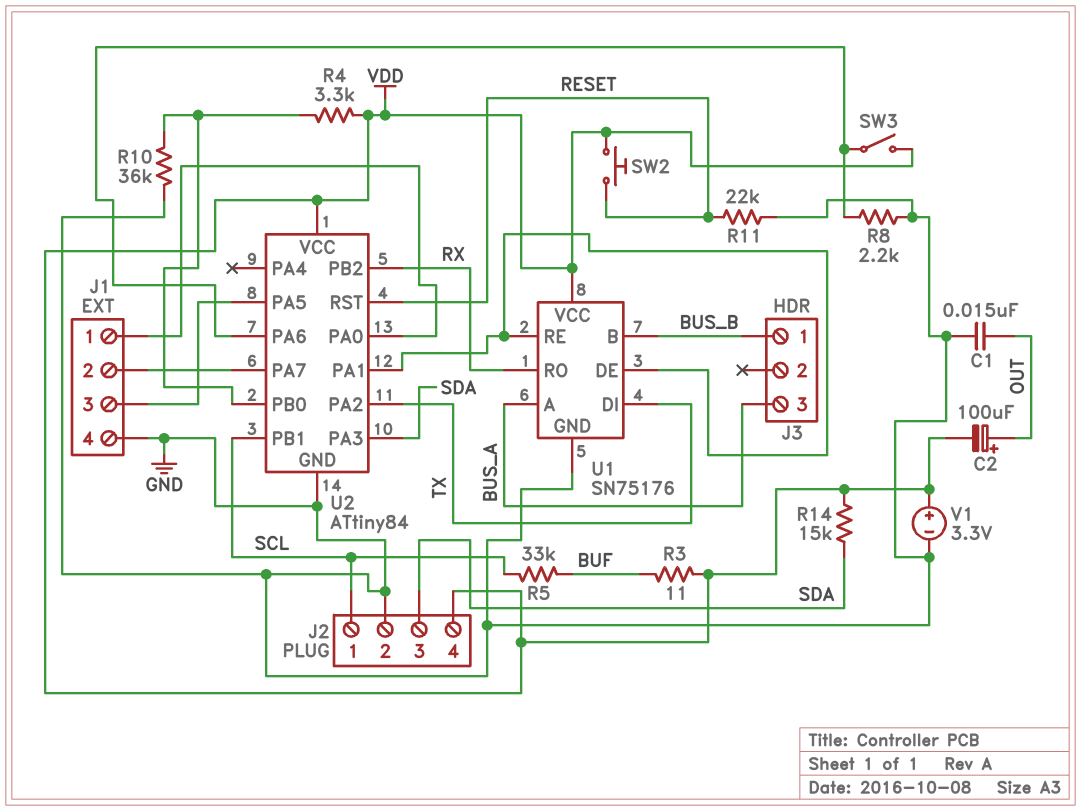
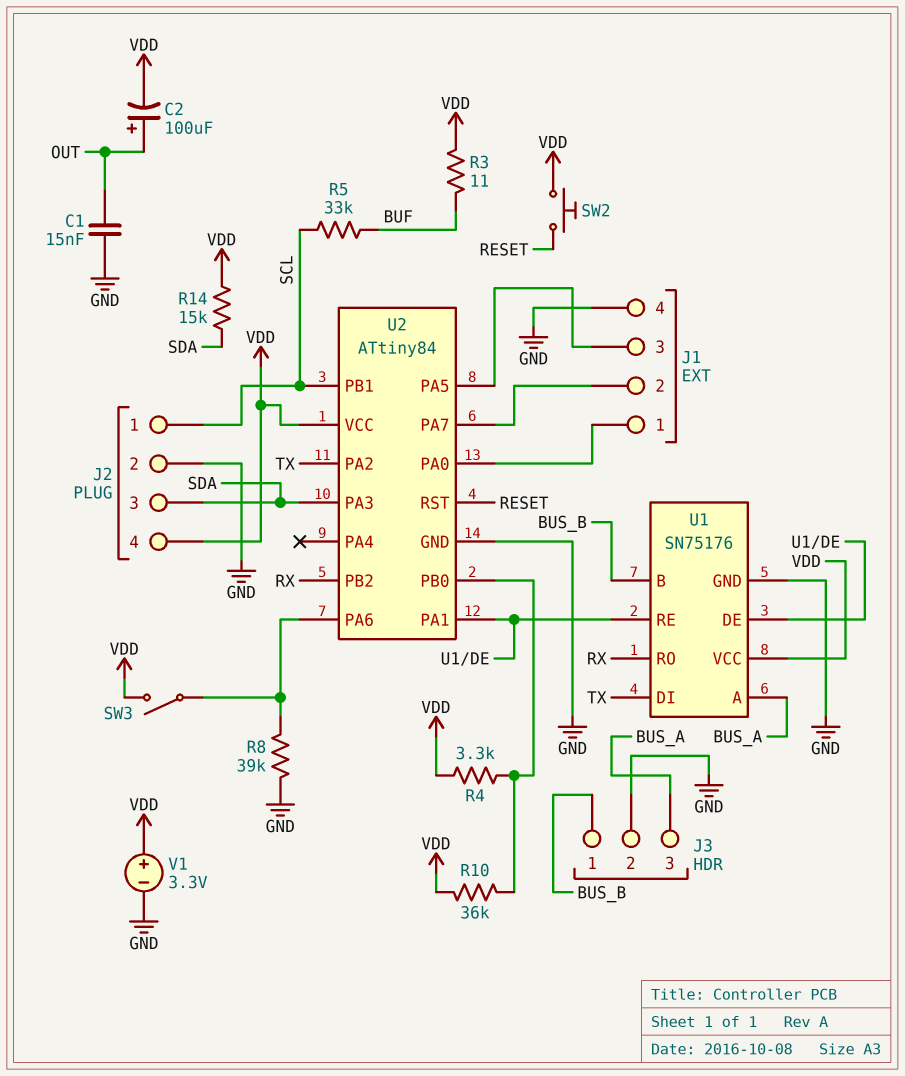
J3 pin 2: none -> GND
R8: 2.2k (GND, U2/PA6) -> 39k (GND, U2/PA6)
R10: 36k (GND, U2/PB0) -> 36k (U2/PB0, VDD)
R11: 22k (GND, RESET) -> none

